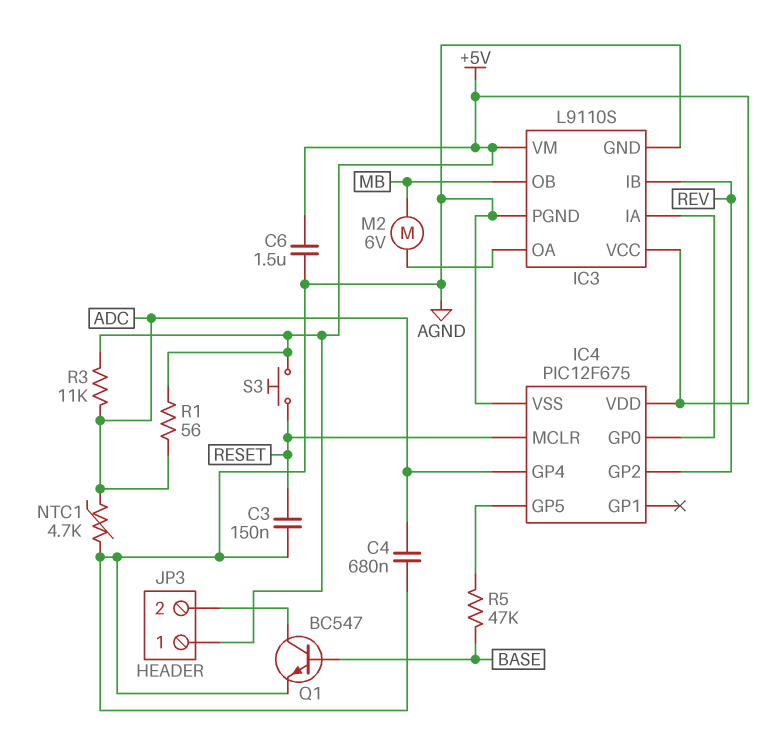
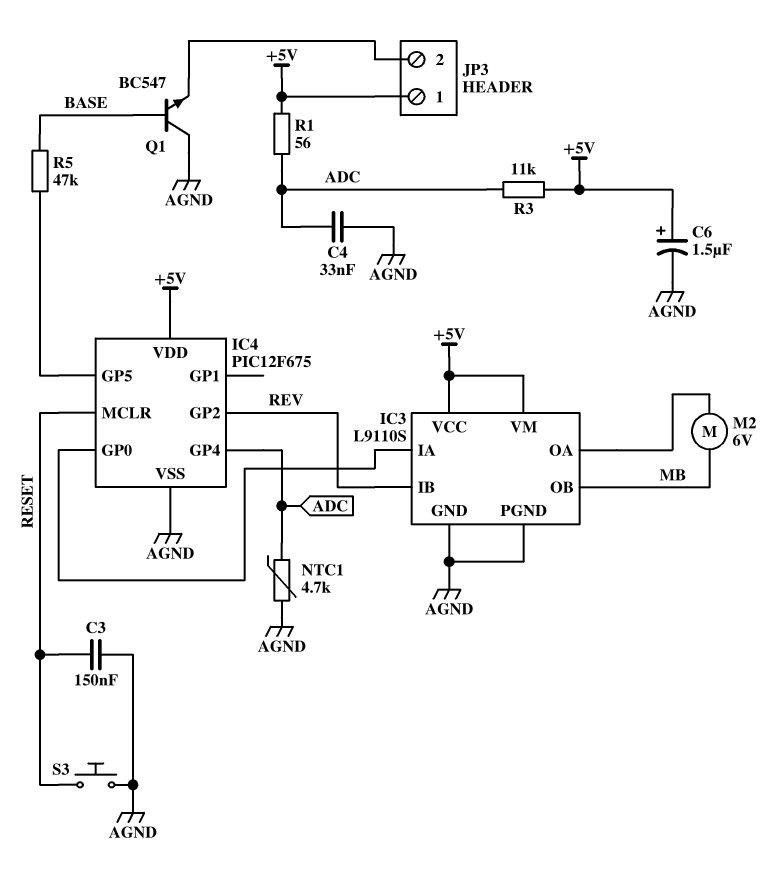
C4: 680nF (ADC, AGND) -> 33nF (ADC, AGND)
C6: 1.5uF (+5V, AGND) -> 1.5uF (plus +5V, minus AGND)
Q1: NPN BC547 (B BASE, C JP3/2, E AGND) -> NPN BC547 (B BASE, C AGND, E JP3/2)
S3: button (+5V, RESET) -> button (AGND, RESET)

